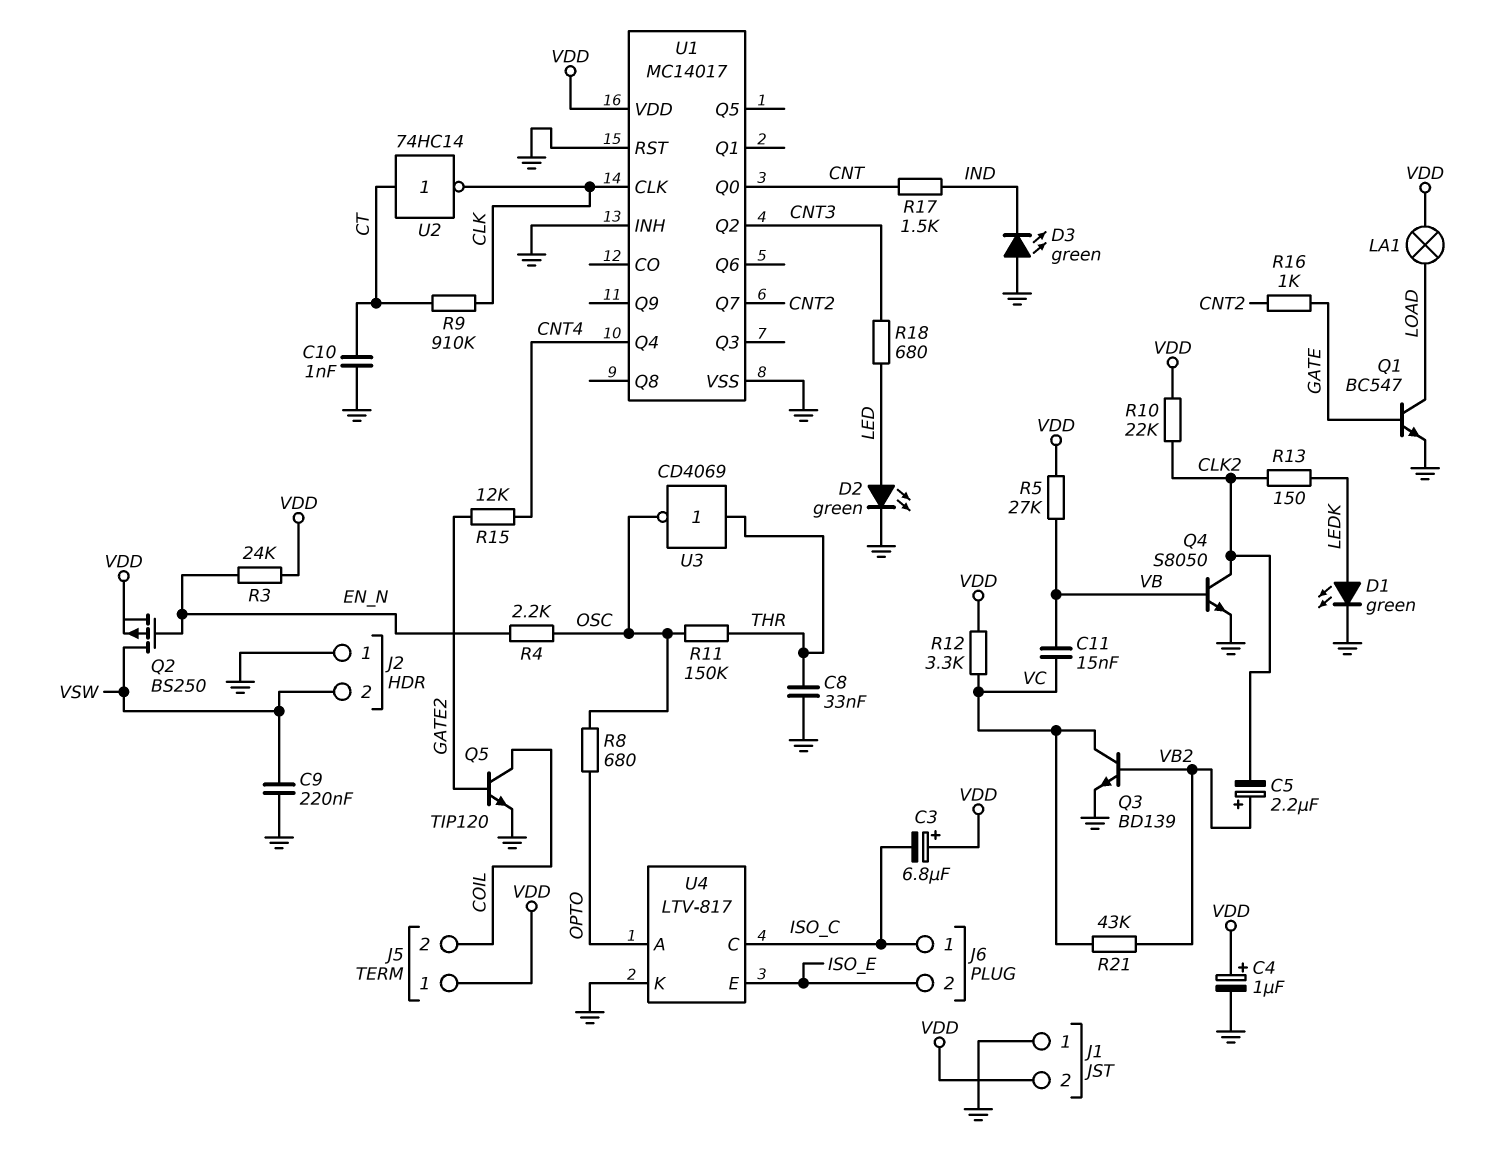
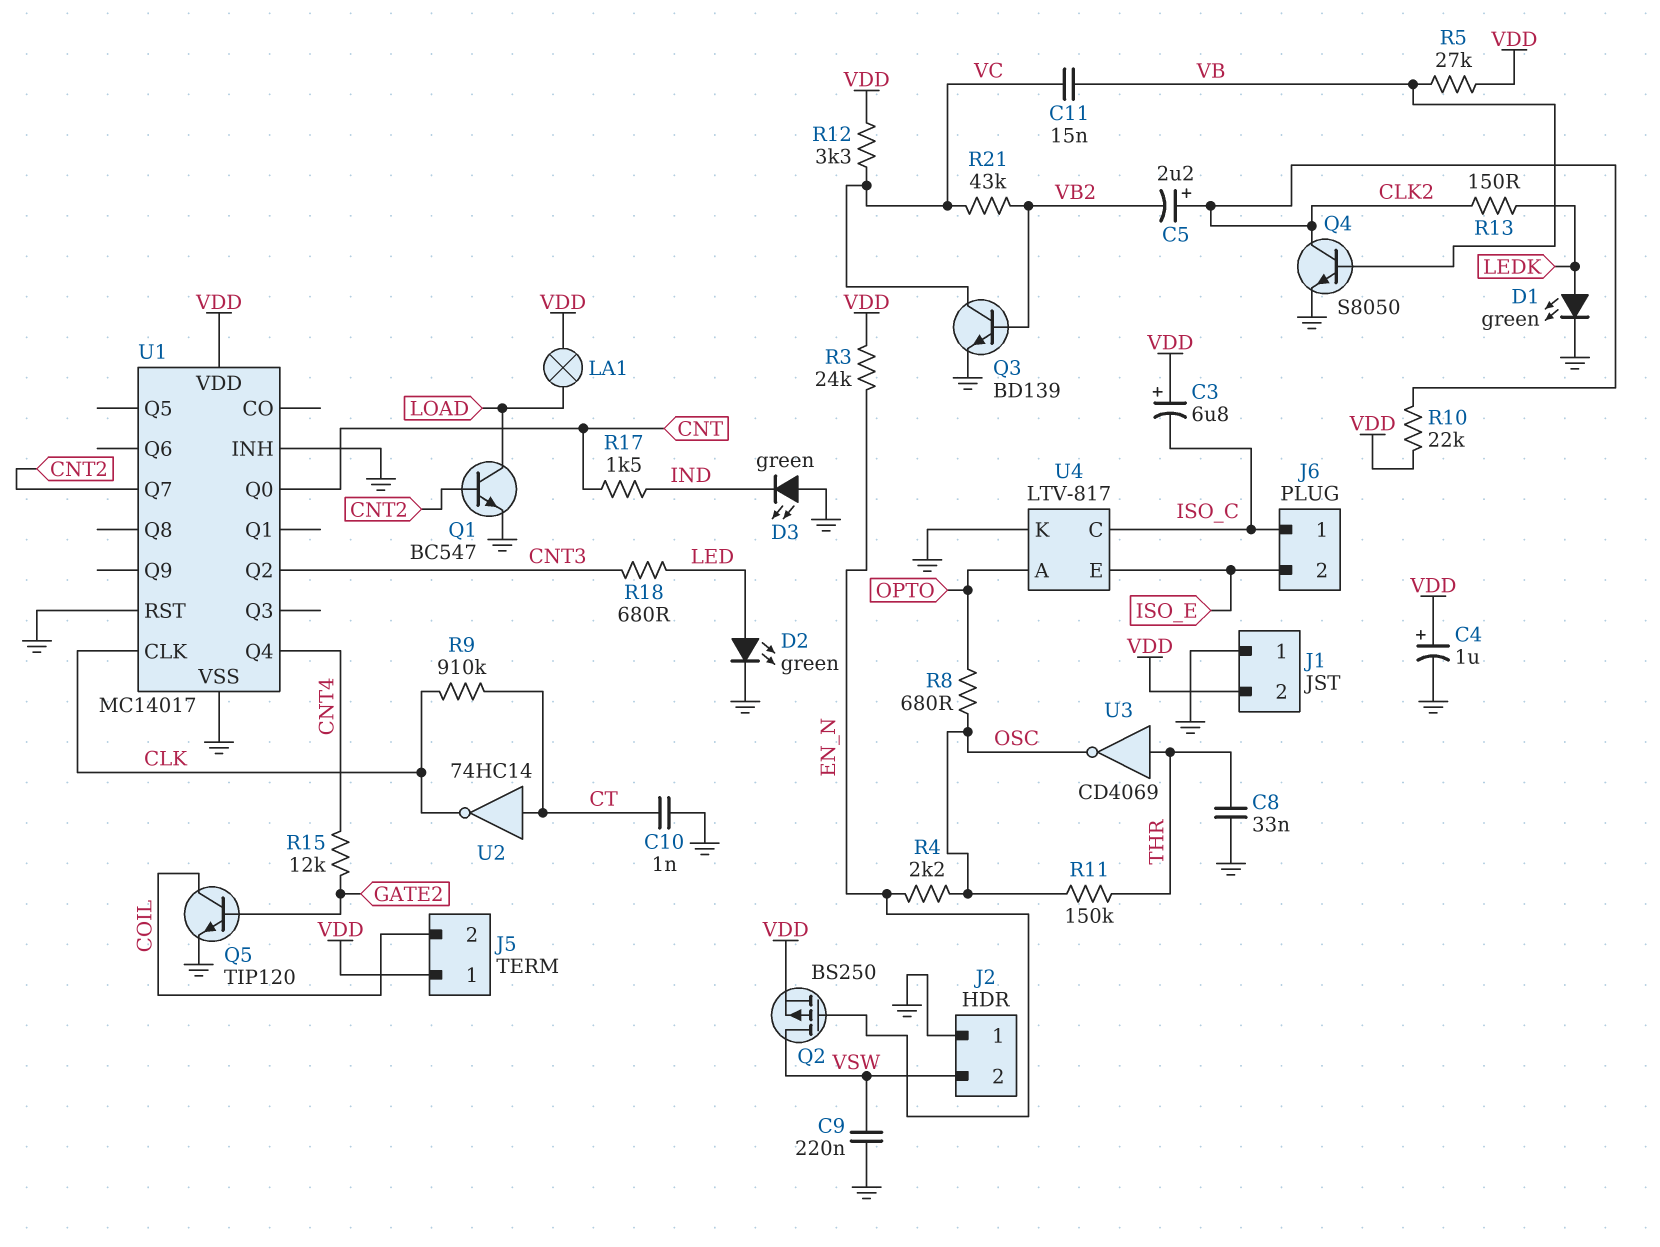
C5: 2.2uF (plus VB2, minus CLK2) -> 2.2uF (plus CLK2, minus VB2)
Q1: NPN BC547 (B GATE, C LOAD, E GND) -> NPN BC547 (B CNT2, C LOAD, E GND)
R16: 1k (CNT2, GATE) -> none

